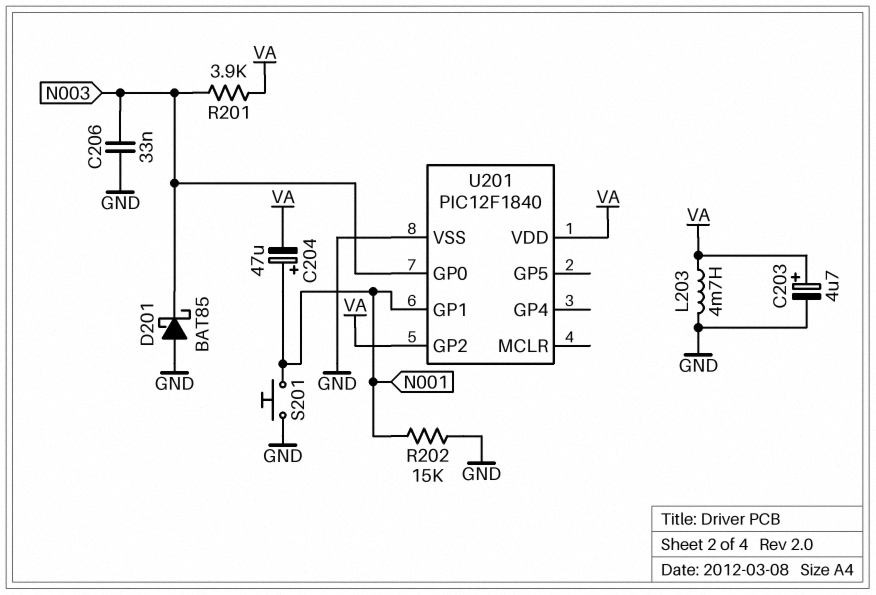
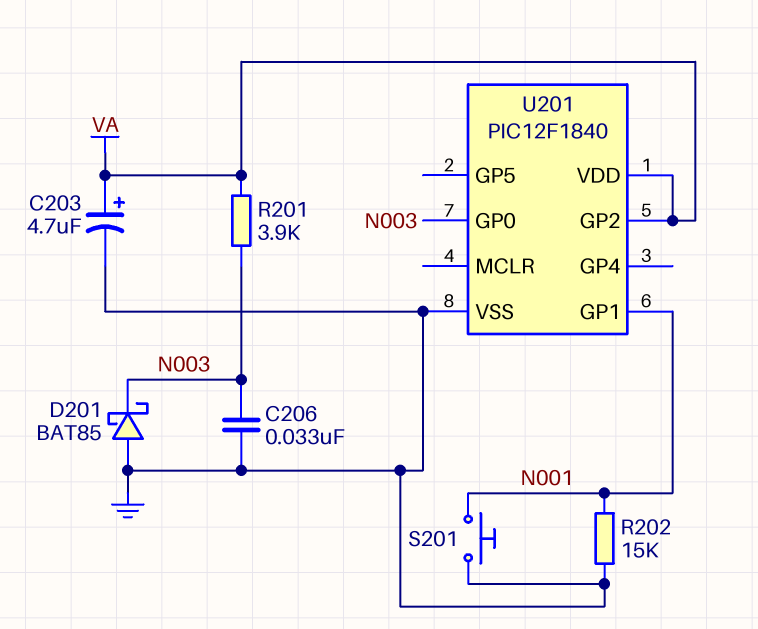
C204: 47uF (plus N001, minus VA) -> none
L203: 4.7mH (GND, VA) -> none

